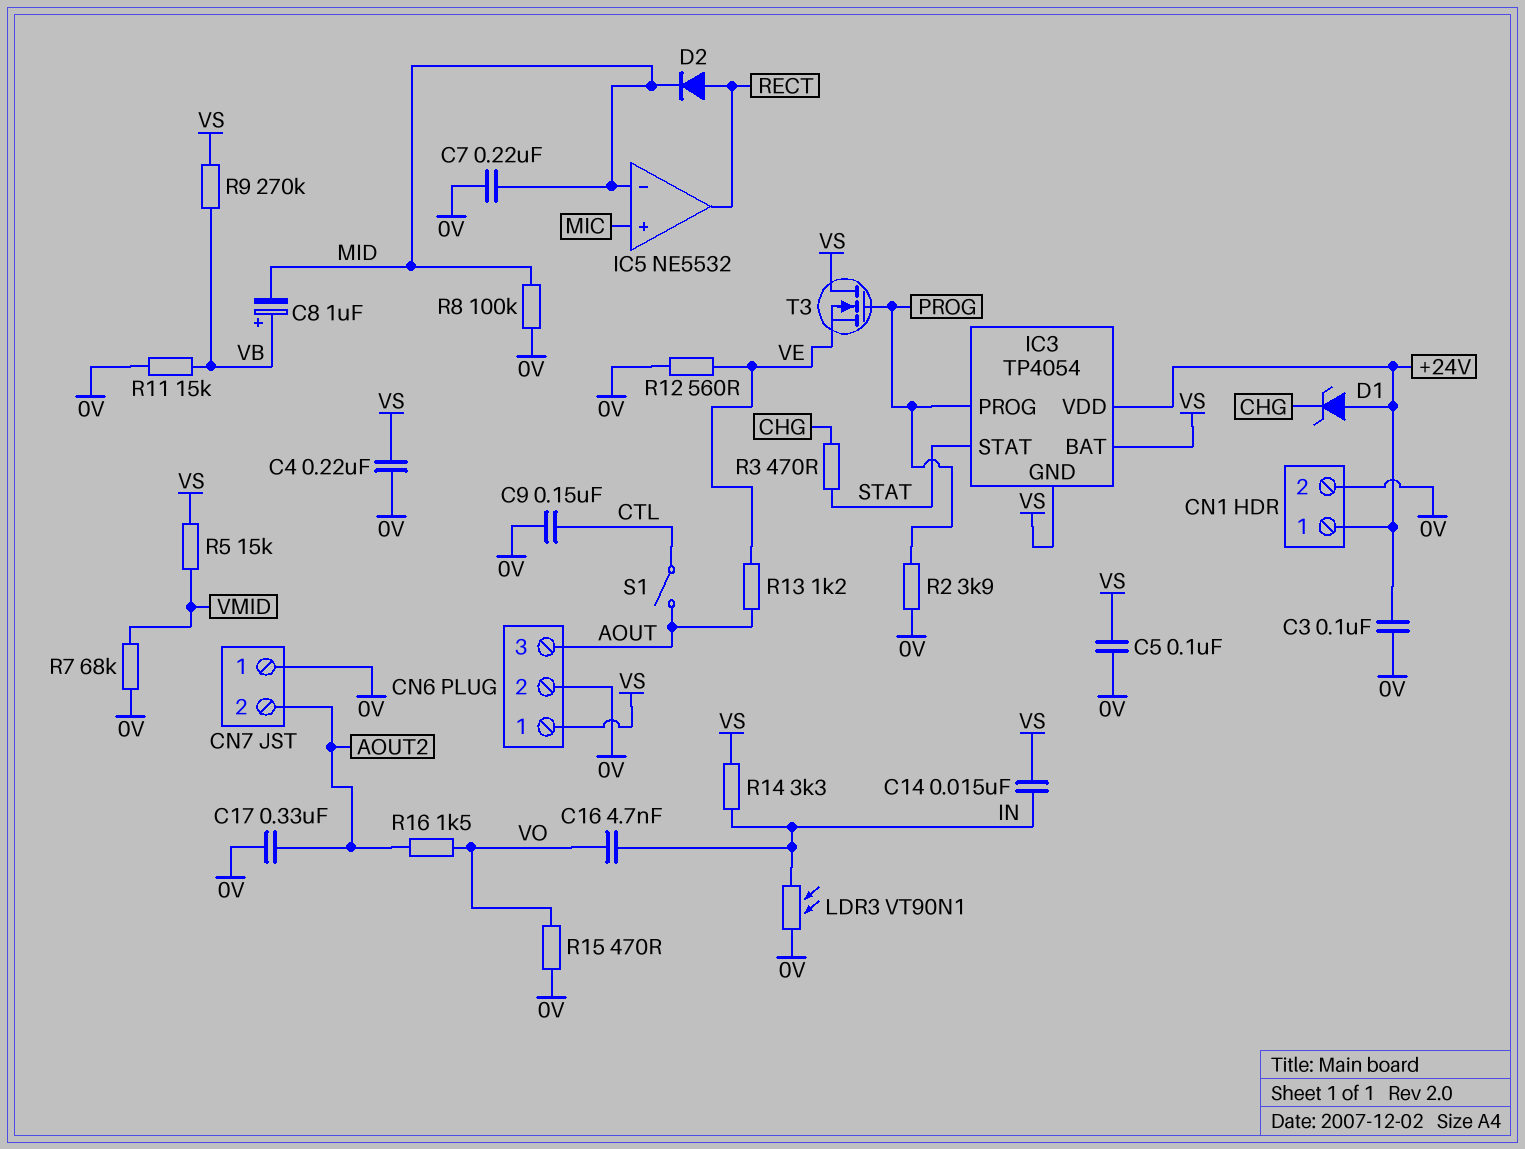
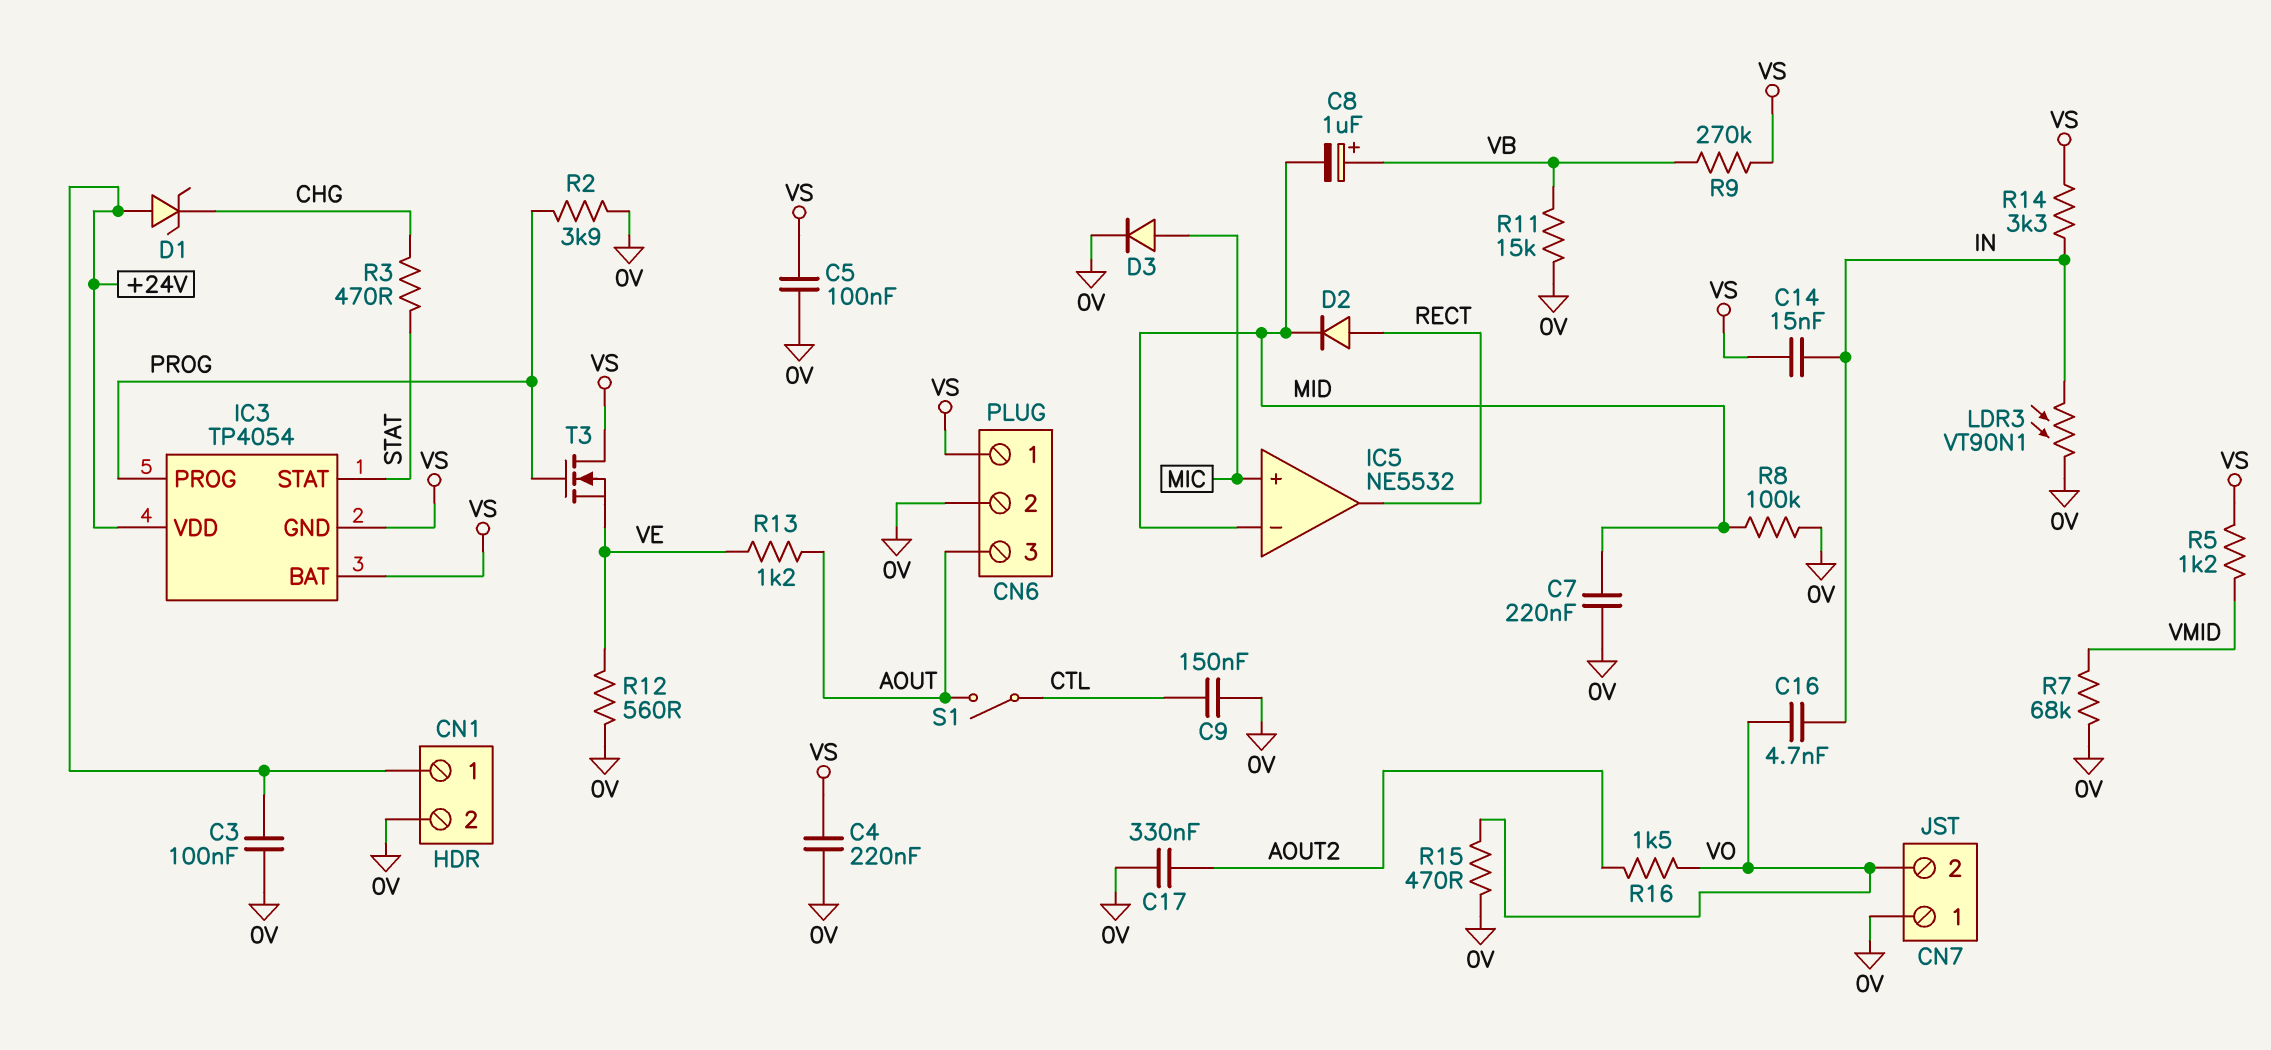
CN7 pin 2: AOUT2 -> VO
D3: none -> diode (A MIC, K 0V)
R5: 15k (VMID, VS) -> 1.2k (VMID, VS)

